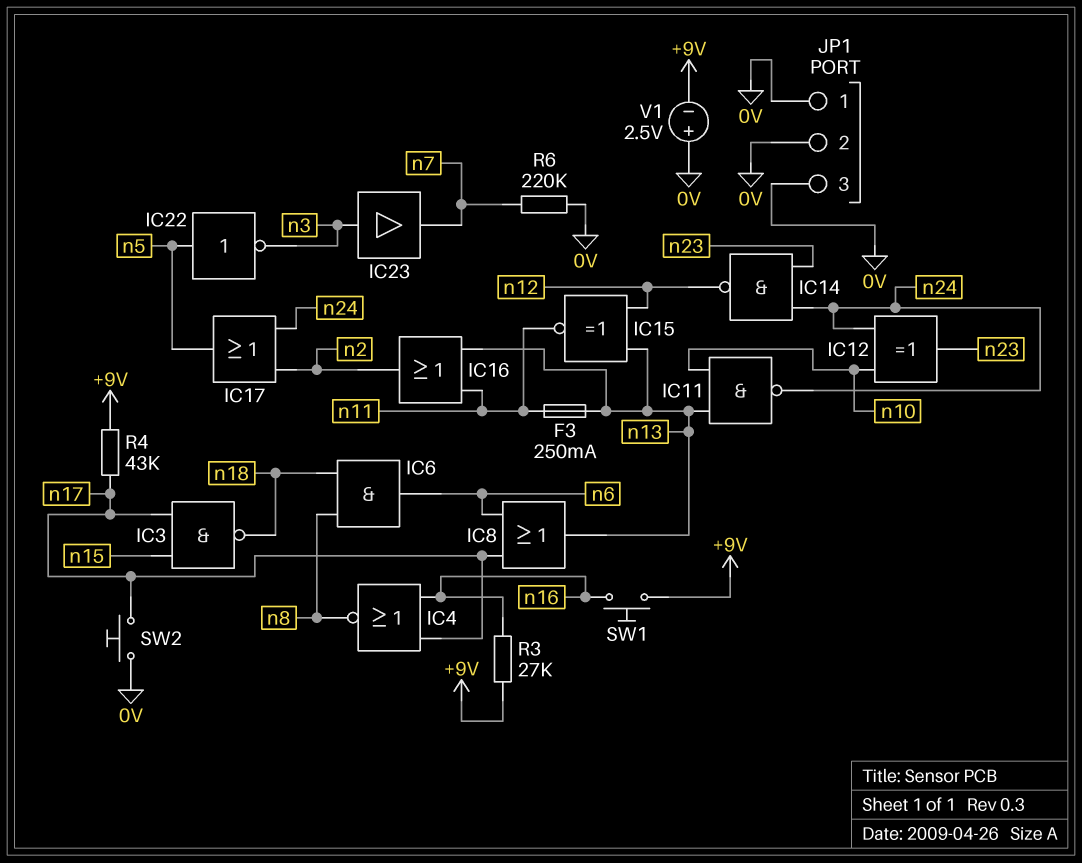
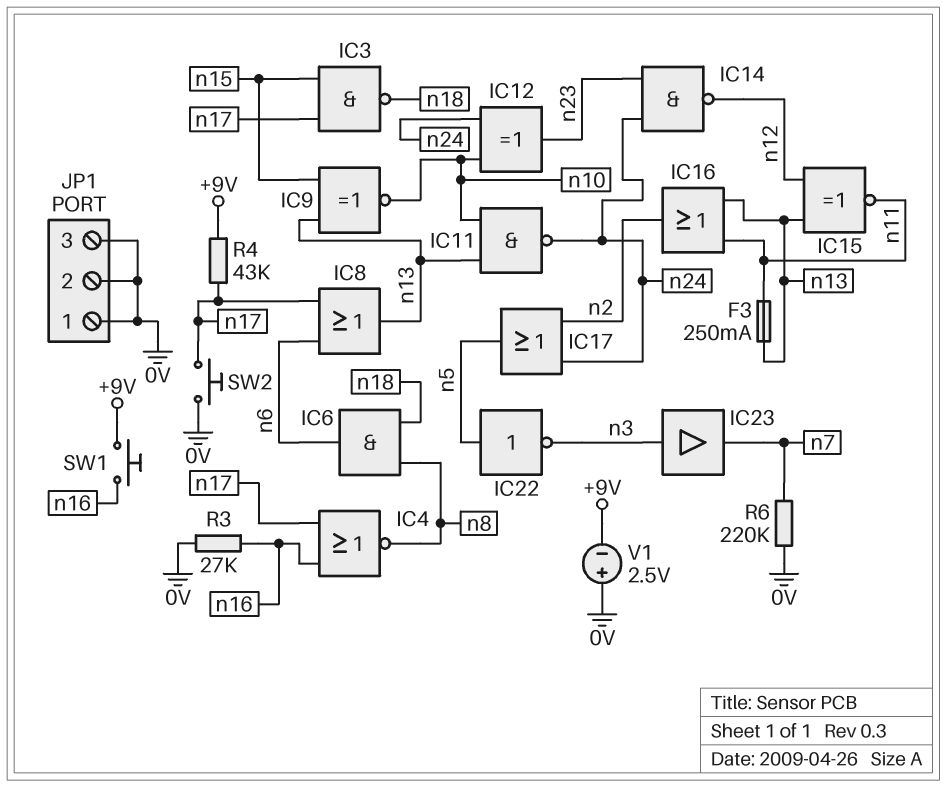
IC9: none -> XNOR (in n13, in n15, out n10)
R3: 27k (+9V, n16) -> 27k (0V, n16)

